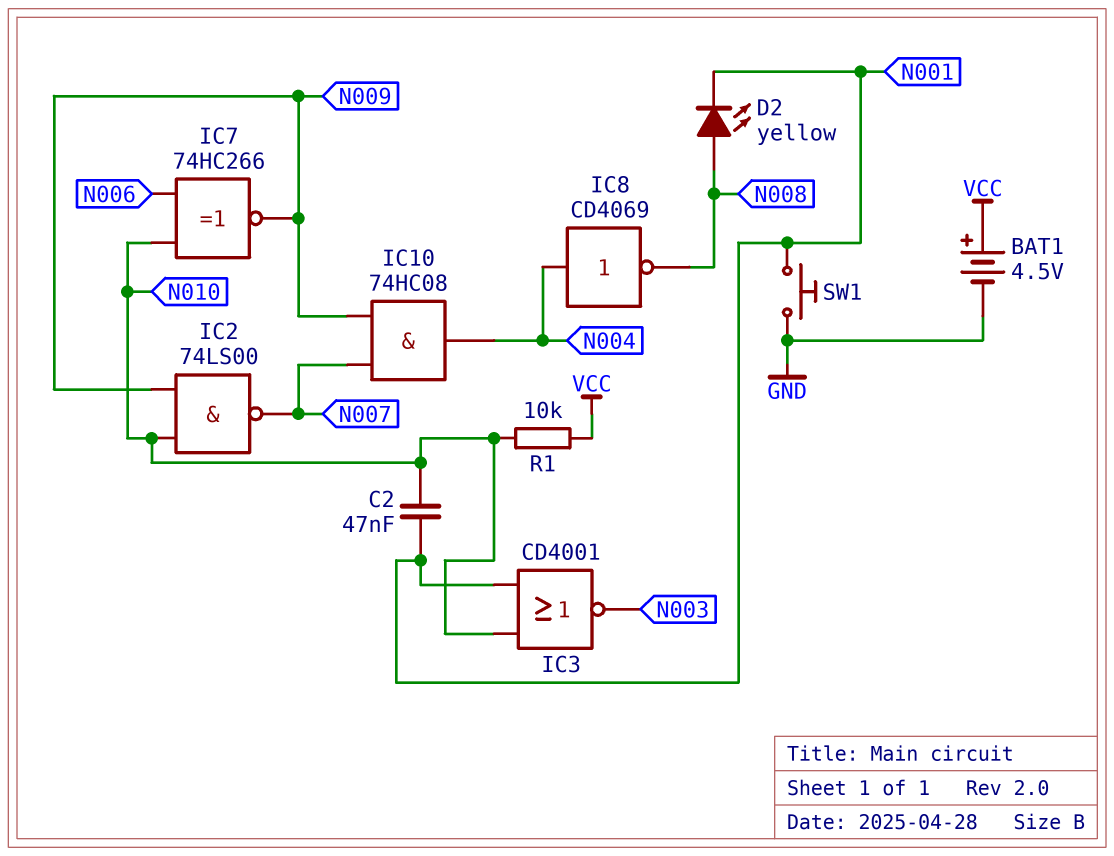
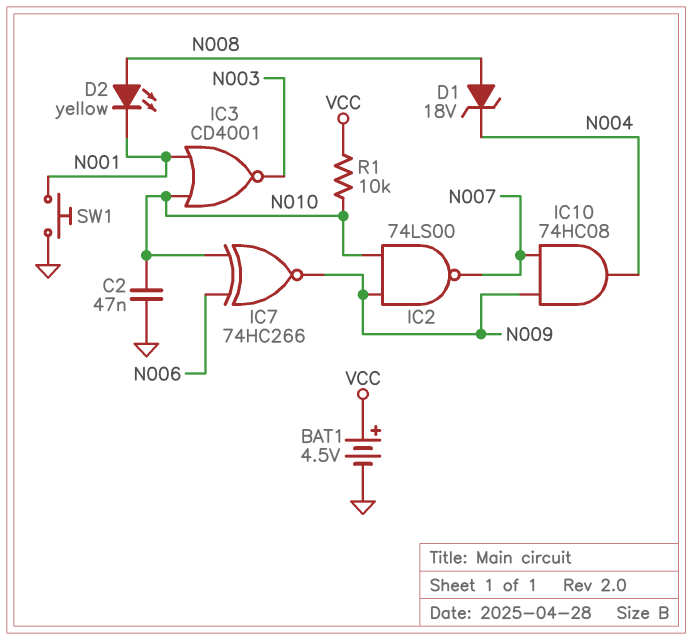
C2: 47nF (N001, N010) -> 47nF (GND, N010)
D1: none -> zener 18V (A N008, K N004)
IC8: NOT CD4069 (in N004, out N008) -> none

